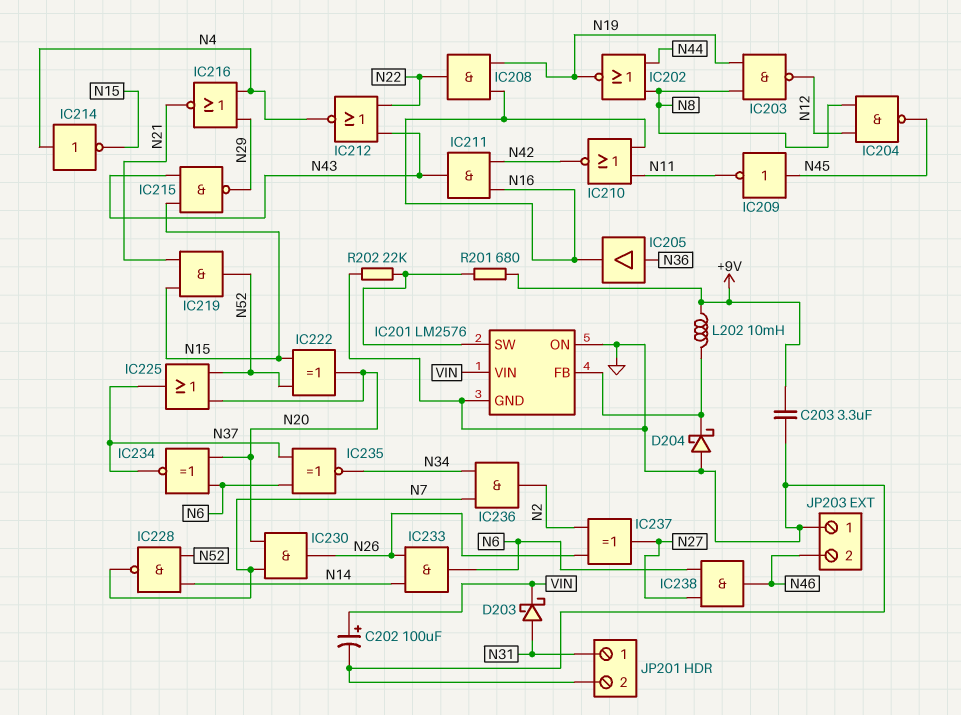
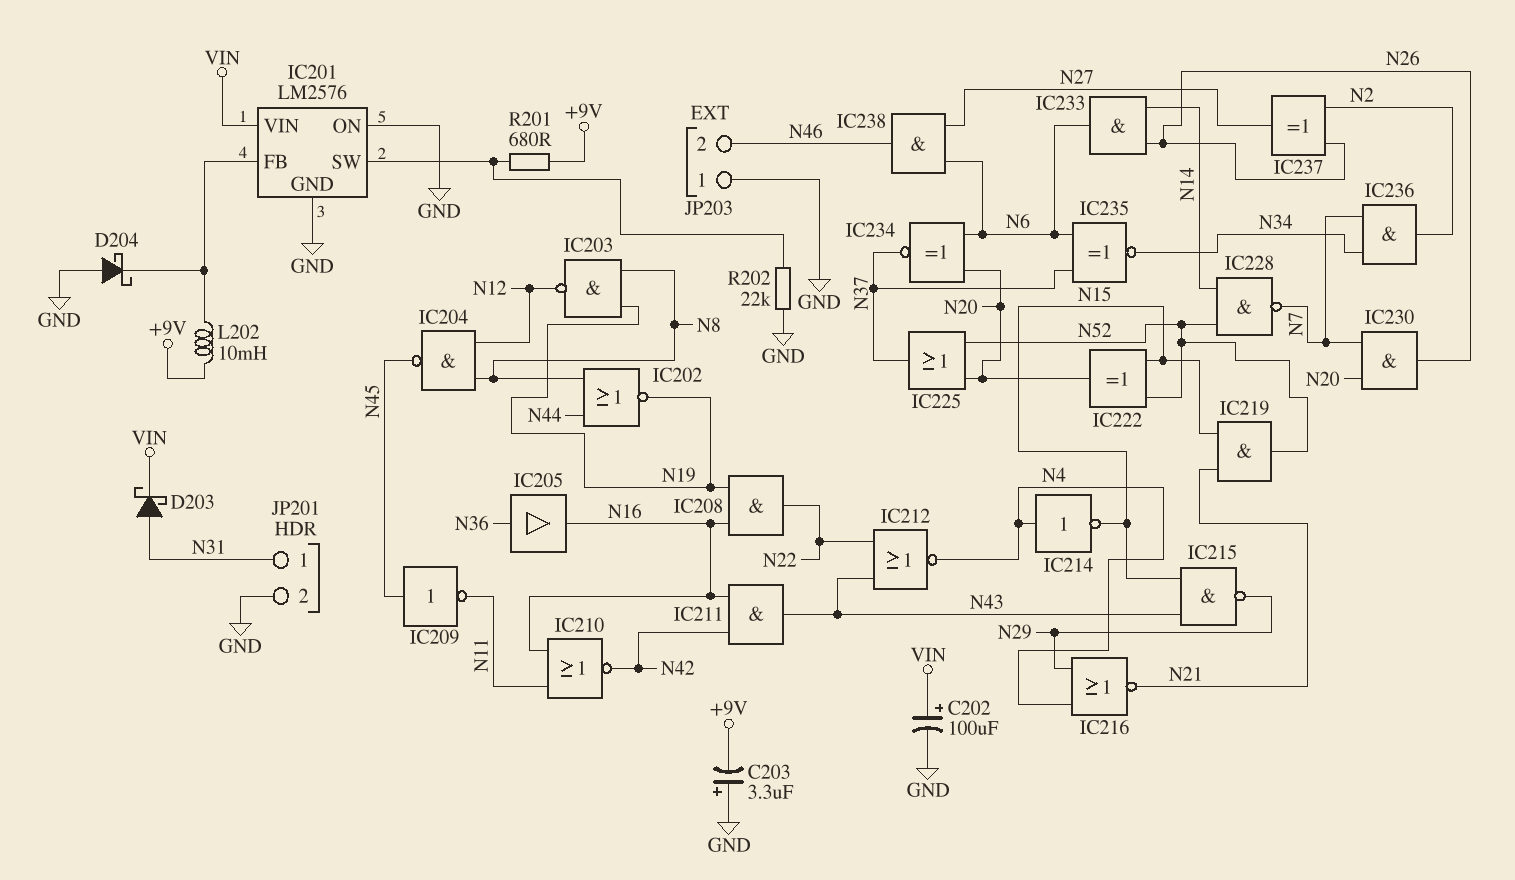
C203: 3.3uF (+9V, GND) -> 3.3uF (plus GND, minus +9V)

